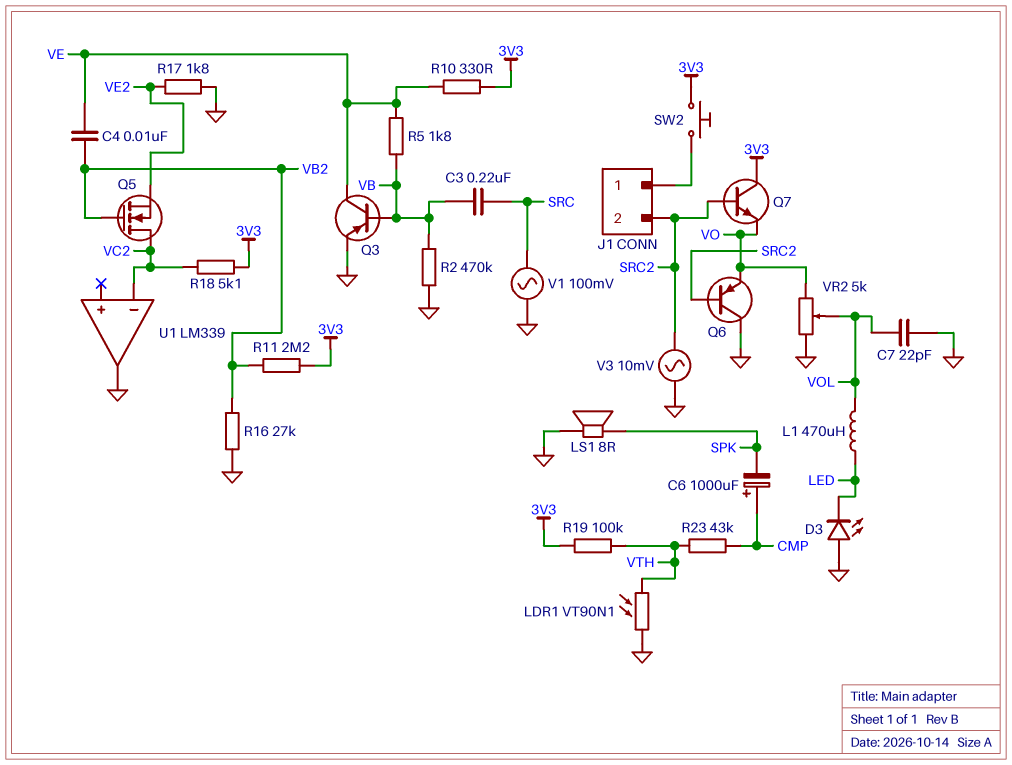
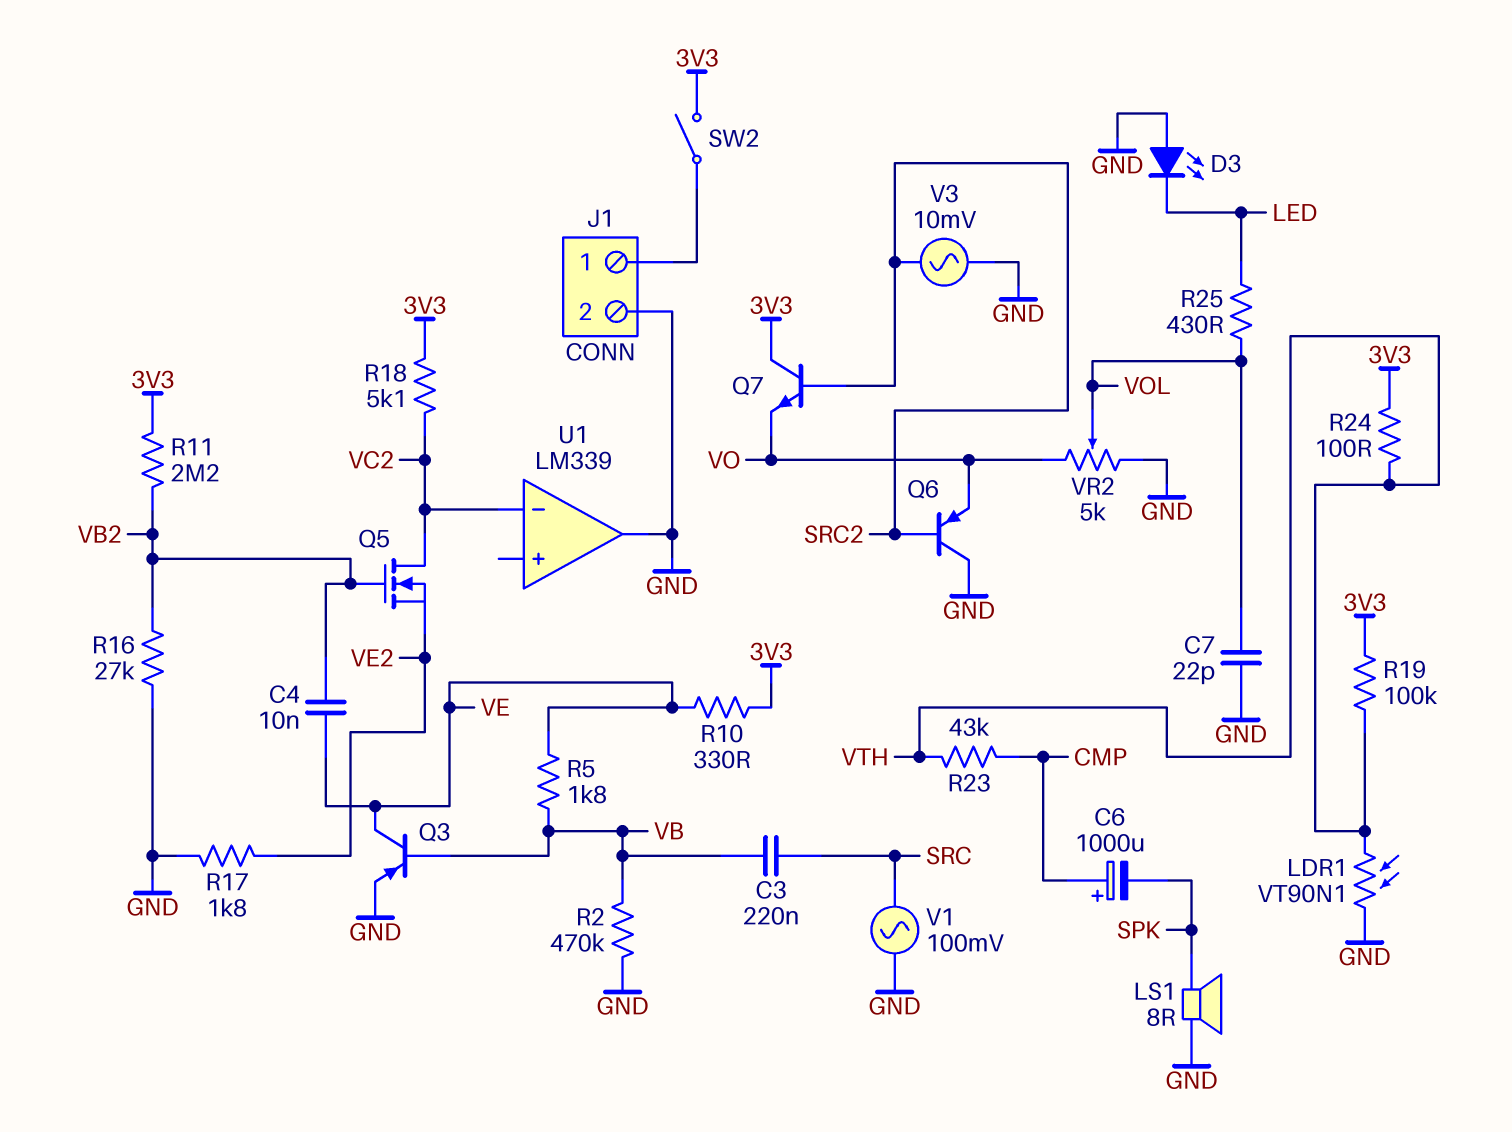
J1 pin 2: SRC2 -> GND
L1: 470uH (LED, VOL) -> none
R24: none -> 100 (3V3, VTH)
R25: none -> 430 (LED, VOL)
SW2: button (3V3, J1/1) -> switch (3V3, J1/1)

